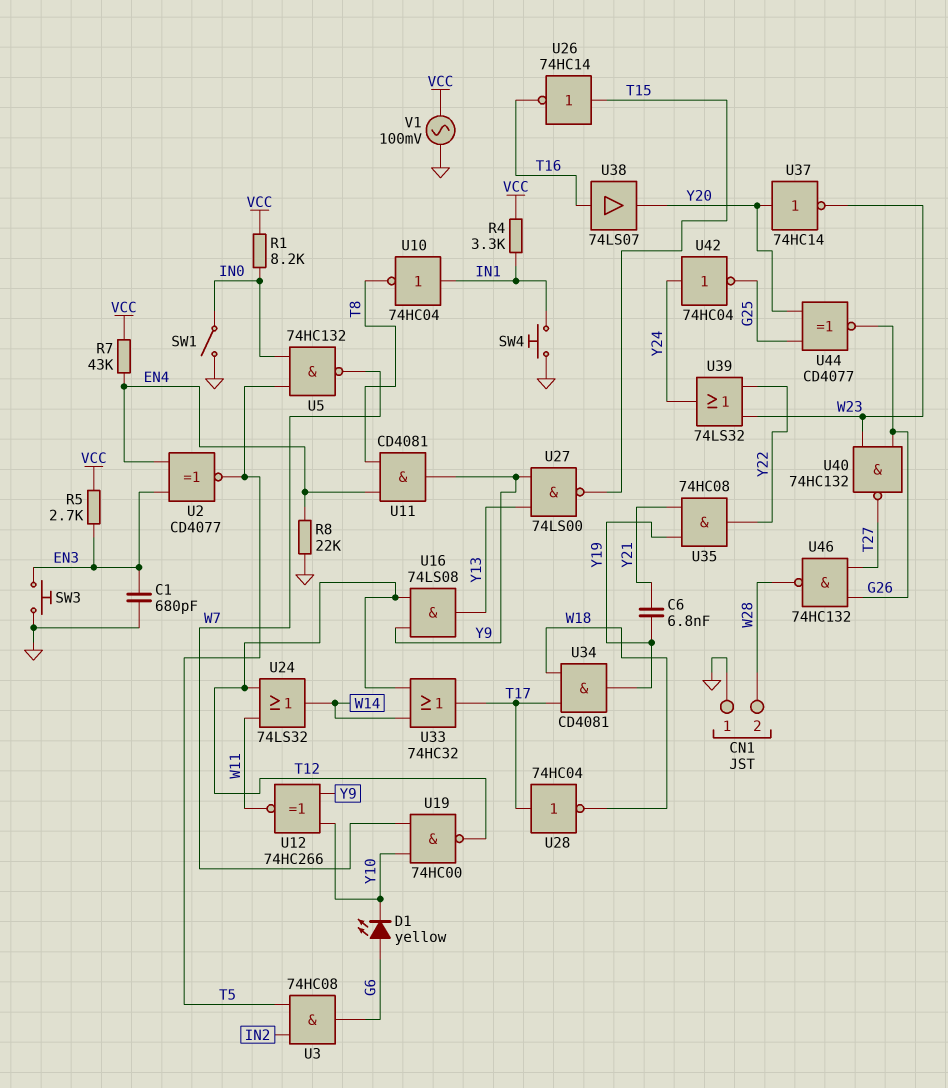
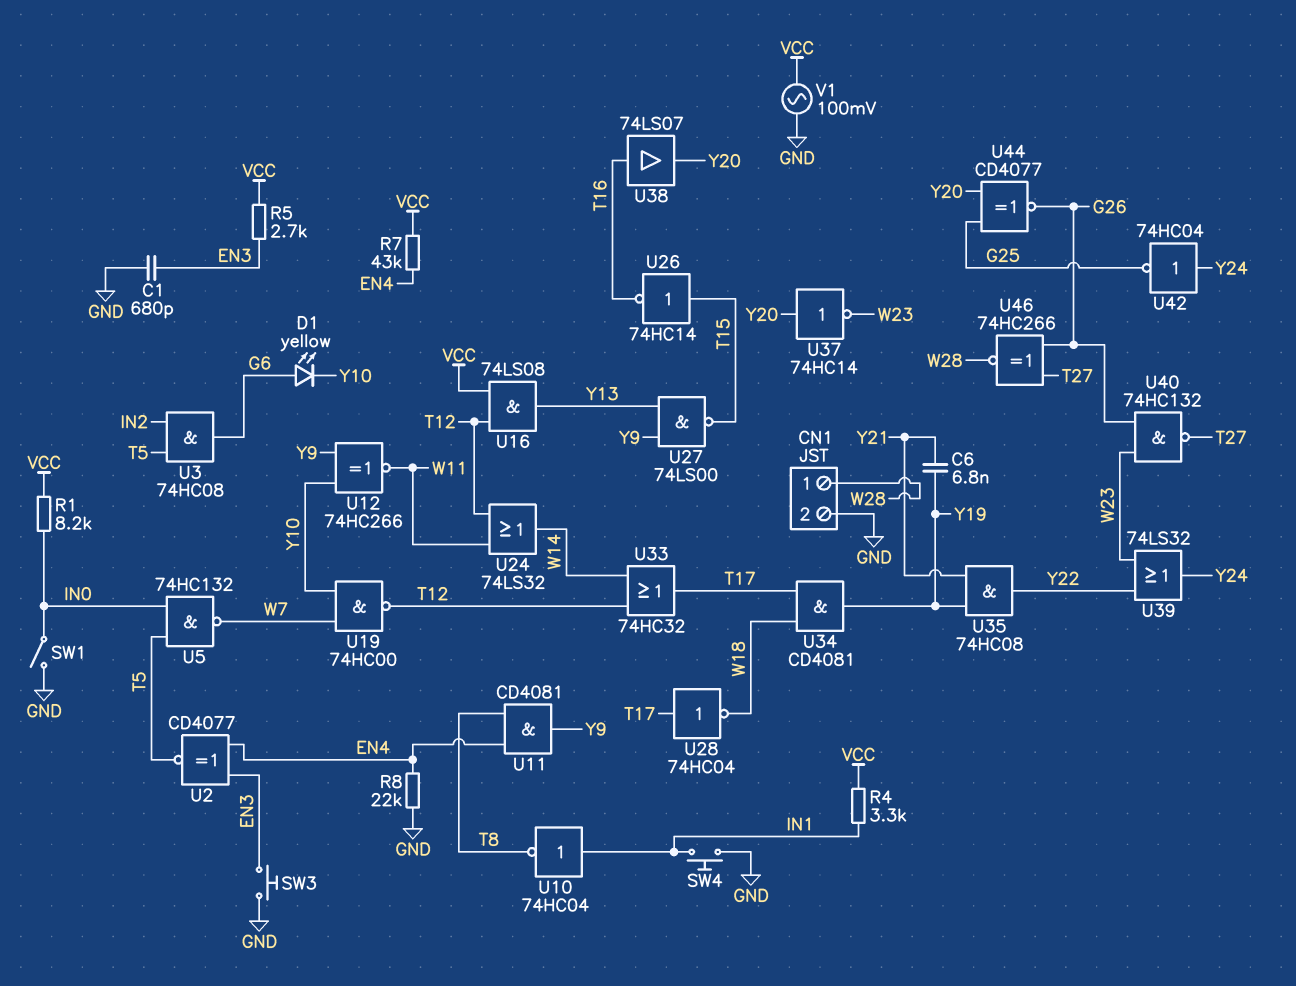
CN1 pin 1: GND -> W28
CN1 pin 2: W28 -> GND
U16: AND 74LS08 (in T12, in Y9, out Y13) -> AND 74LS08 (in T12, in VCC, out Y13)
U46: NAND 74HC132 (in G26, in T27, out W28) -> XNOR 74HC266 (in G26, in T27, out W28)

